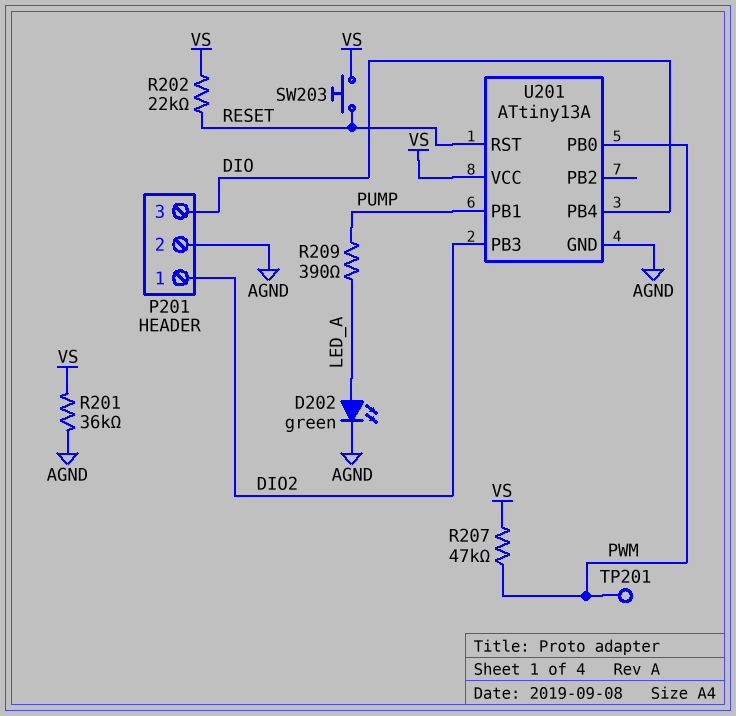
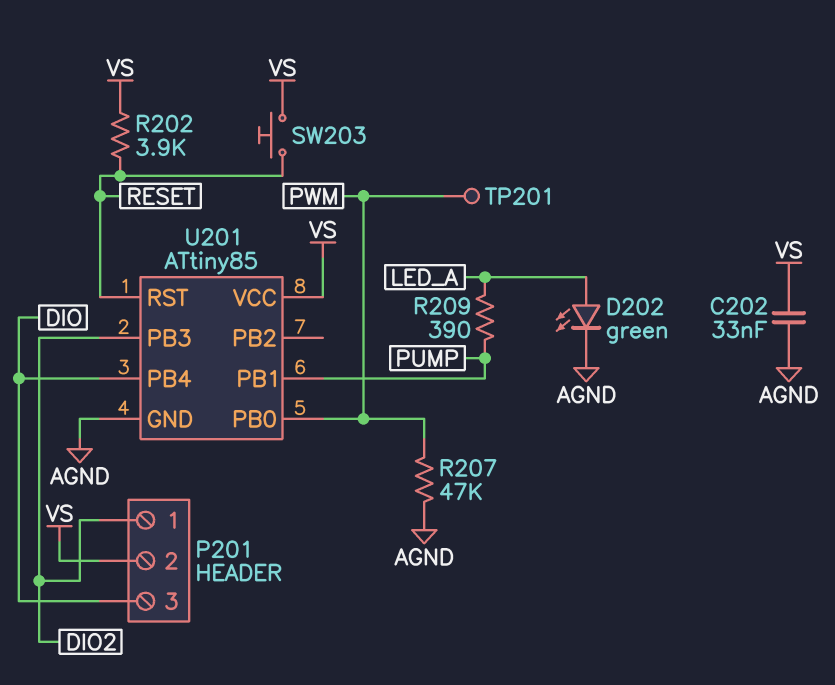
C202: none -> 33nF (AGND, VS)
P201 pin 2: AGND -> VS
R201: 36k (AGND, VS) -> none
R202: 22k (RESET, VS) -> 3.9k (RESET, VS)
R207: 47k (PWM, VS) -> 47k (AGND, PWM)
U201: ATtiny13A -> ATtiny85

